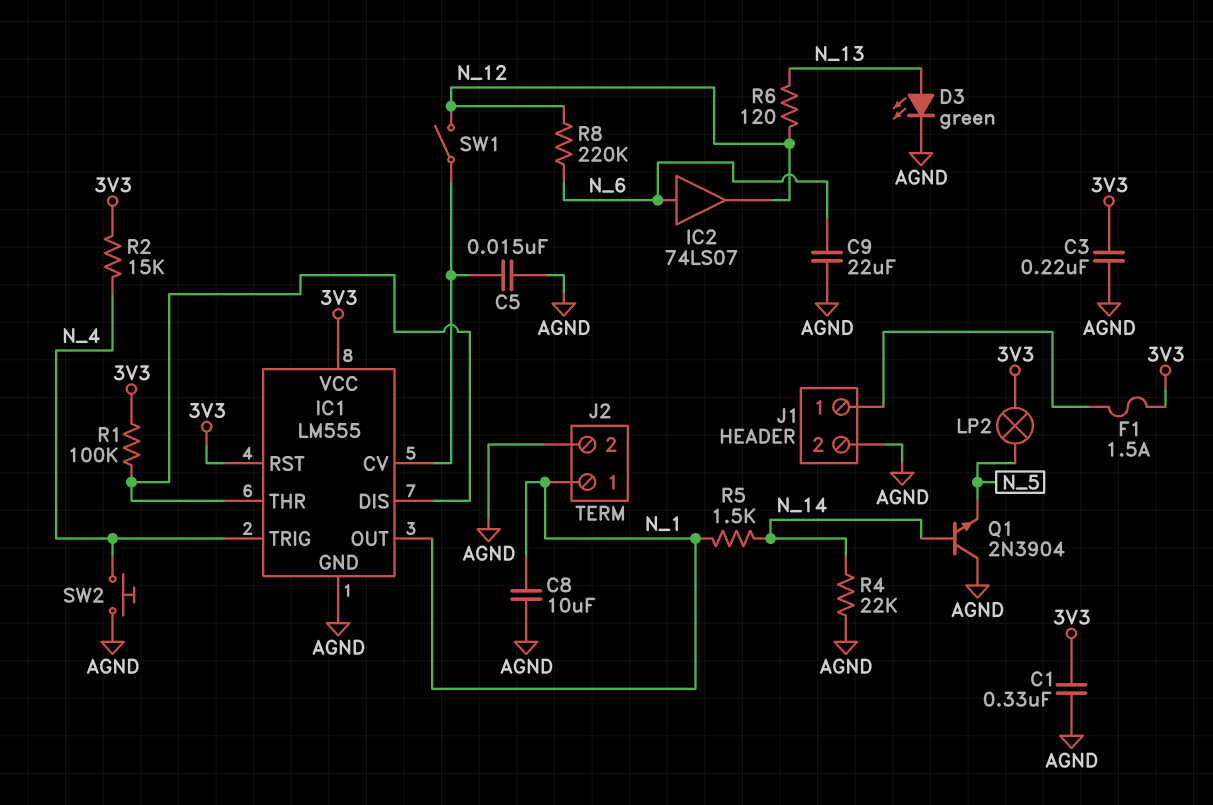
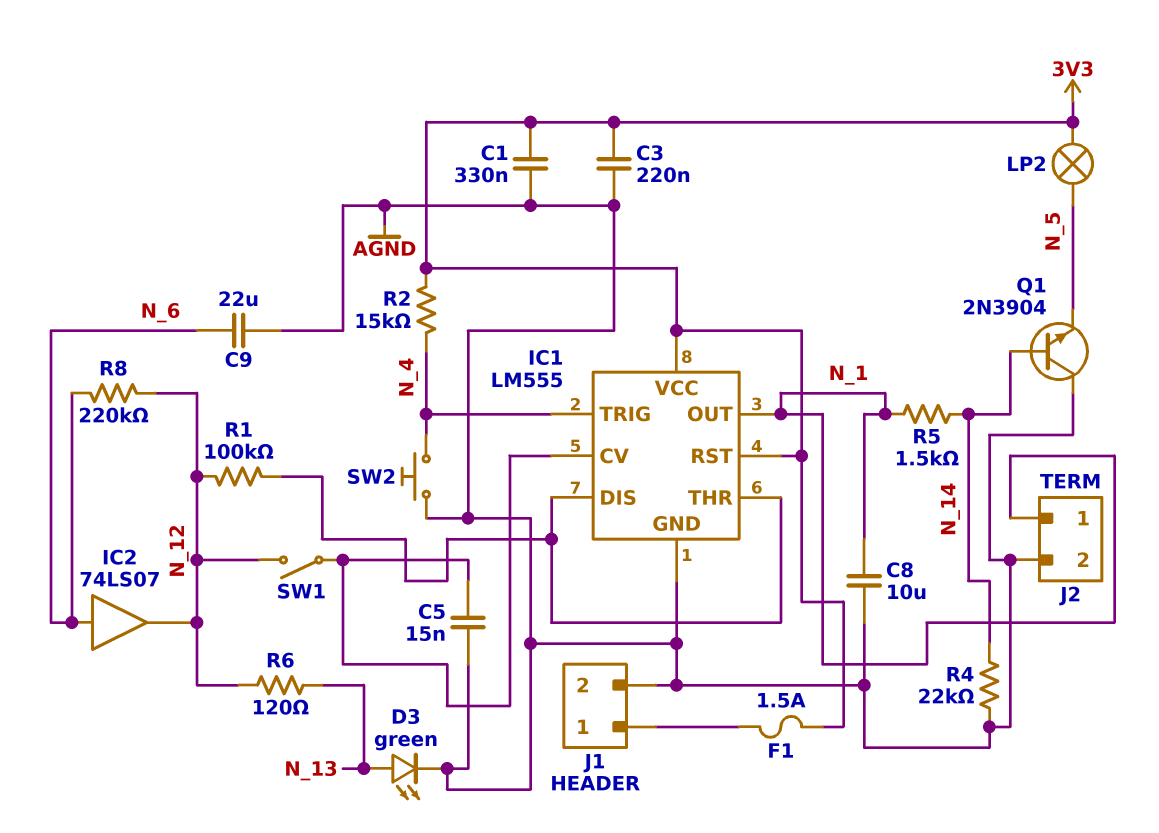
R1: 100k (3V3, IC1/DIS) -> 100k (IC1/DIS, N_12)

